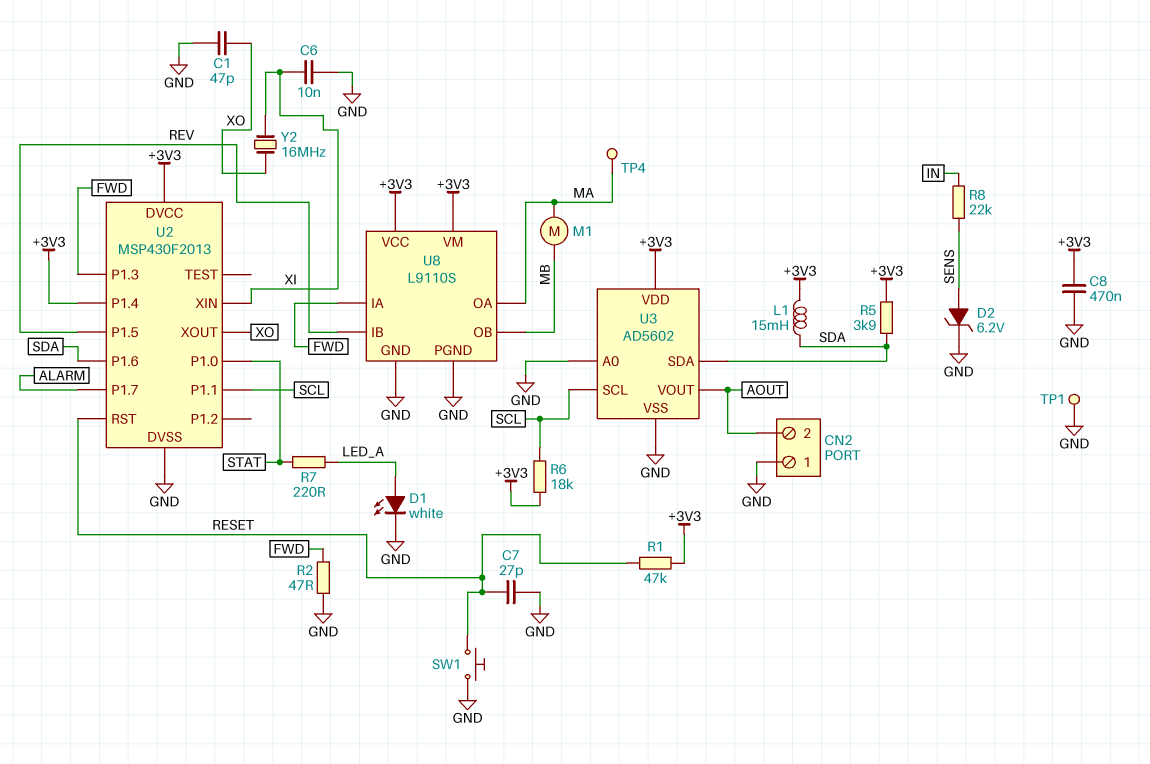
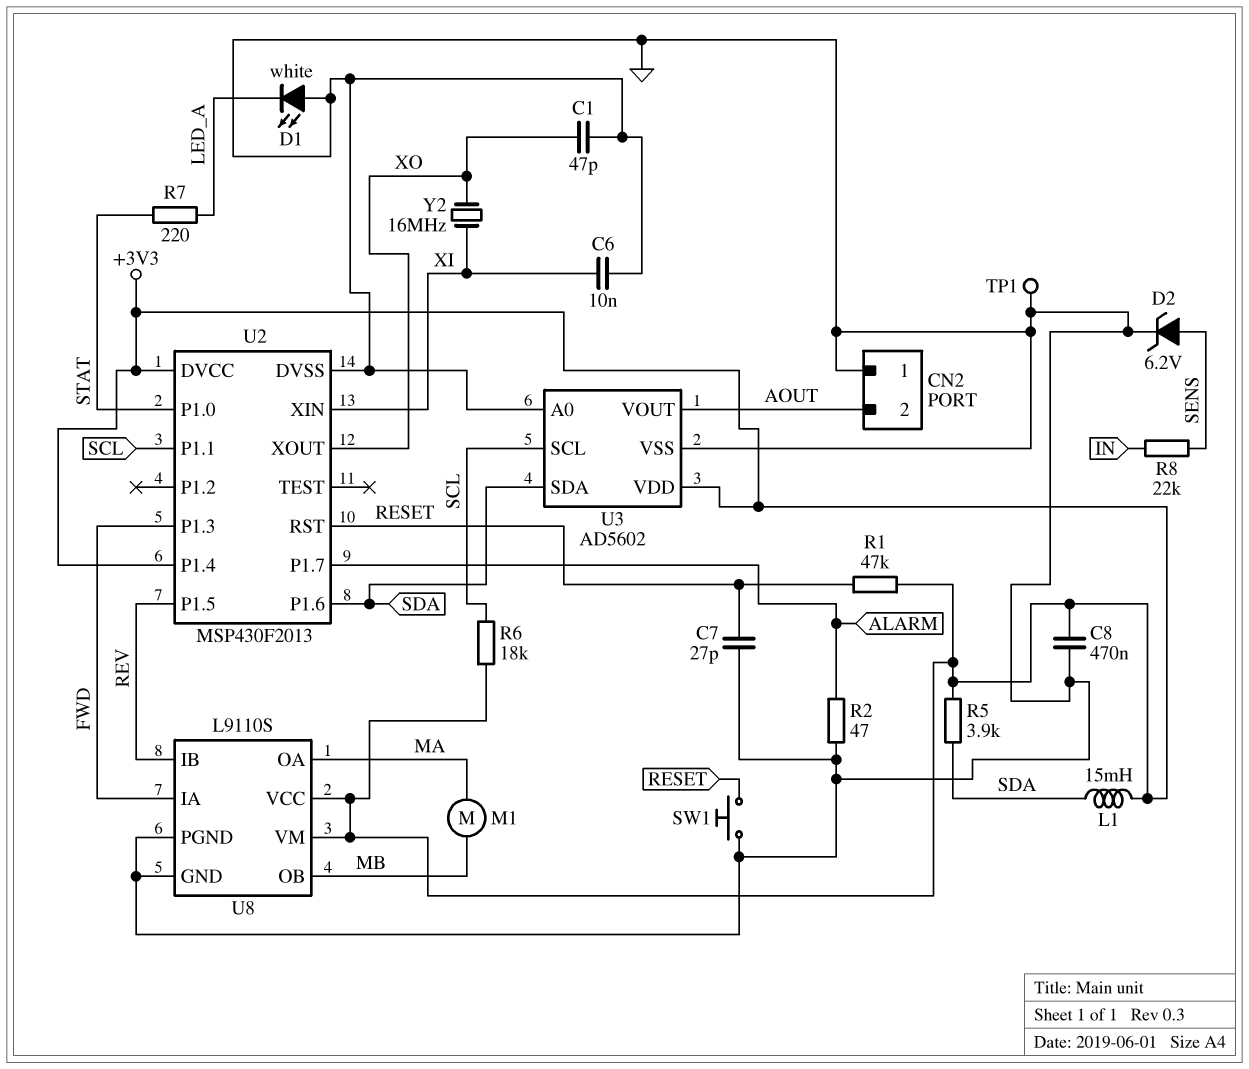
D1: LED white (A LED_A, K GND) -> LED white (A GND, K LED_A)
R2: 47 (FWD, GND) -> 47 (ALARM, GND)
TP4: test point (MA) -> none

